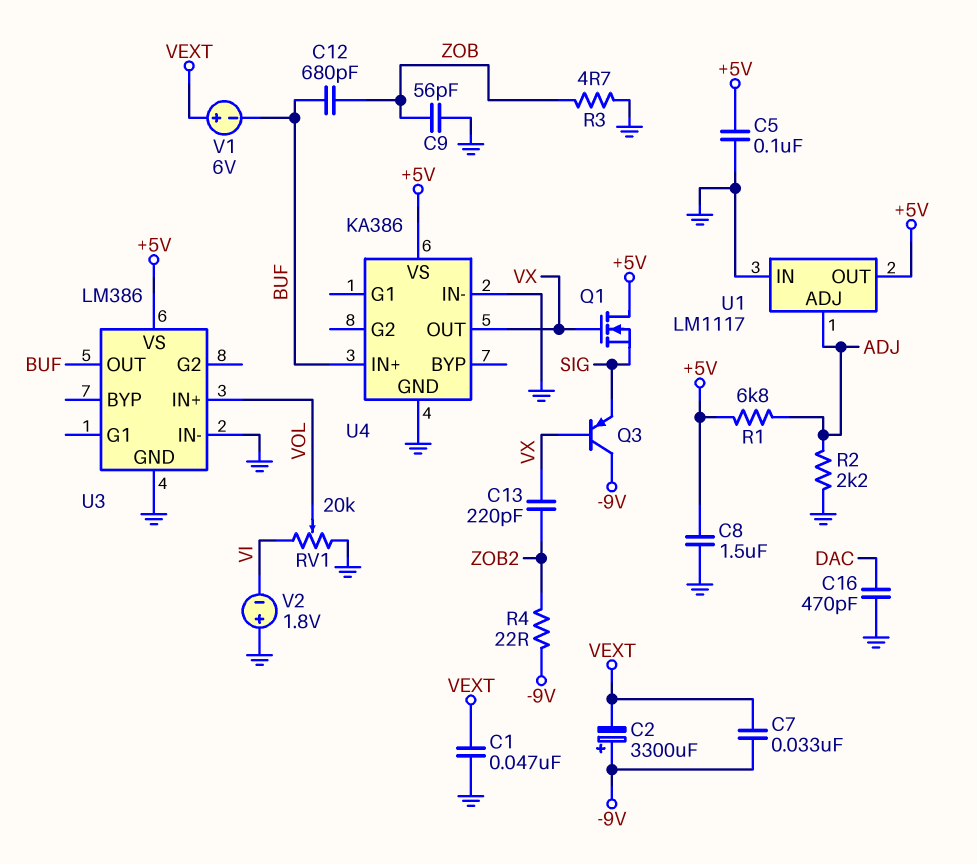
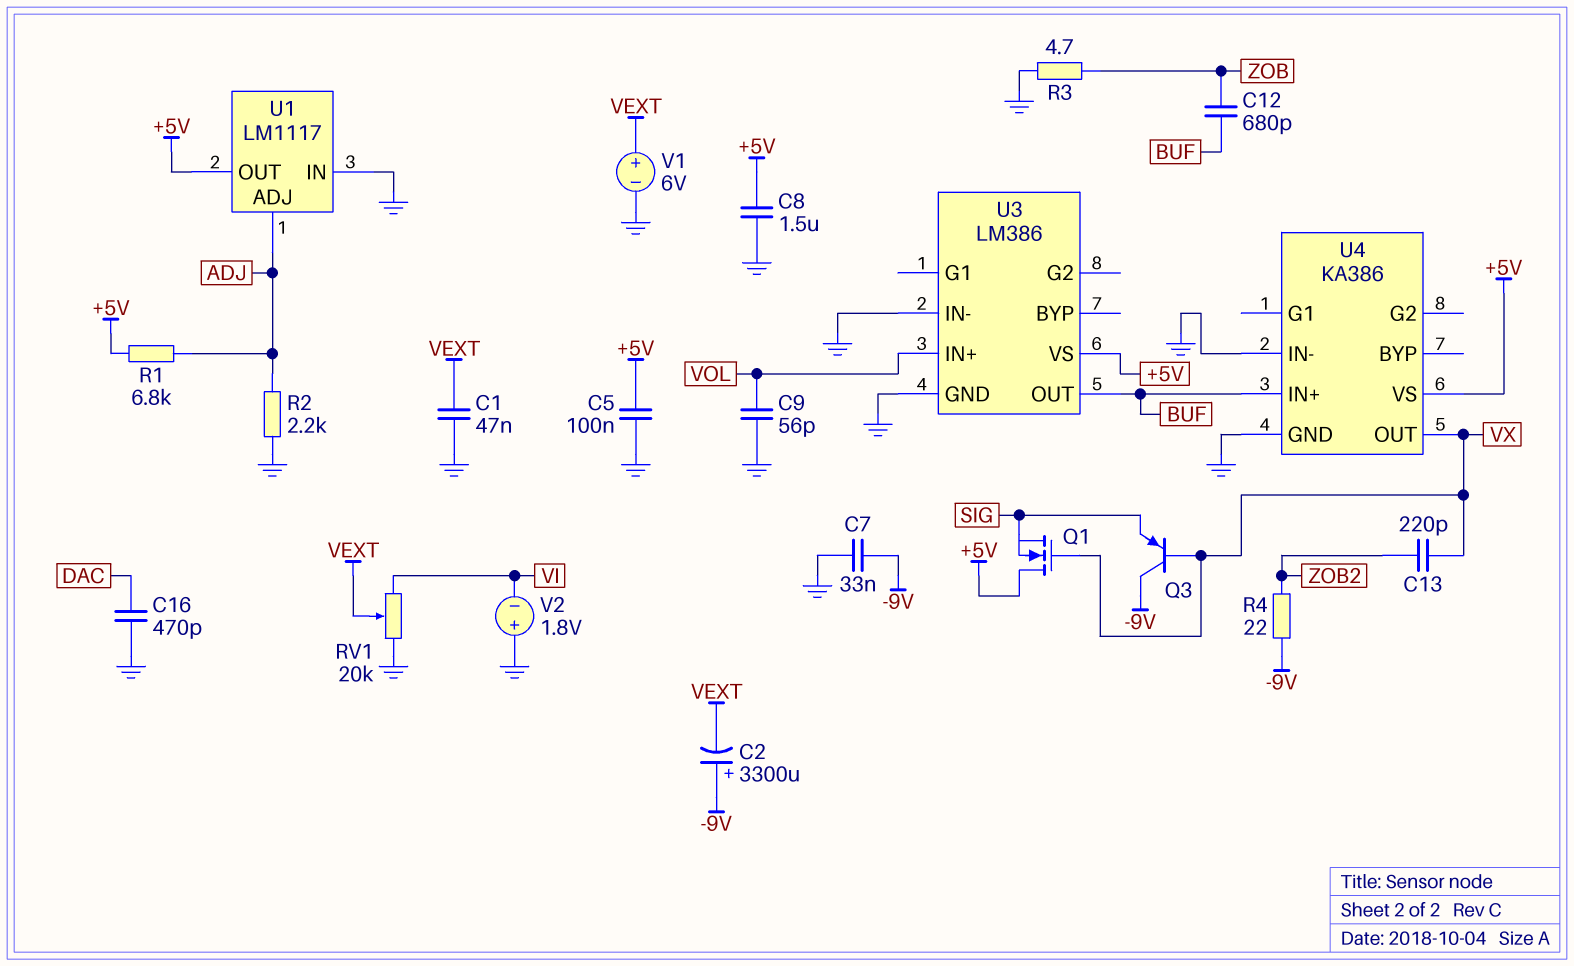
C7: 33nF (-9V, VEXT) -> 33nF (-9V, GND)
C9: 56pF (GND, ZOB) -> 56pF (GND, VOL)
RV1: 20k (GND, VI, wiper VOL) -> 20k (GND, VI, wiper VEXT)
V1: 6V (plus VEXT, minus BUF) -> 6V (plus VEXT, minus GND)

